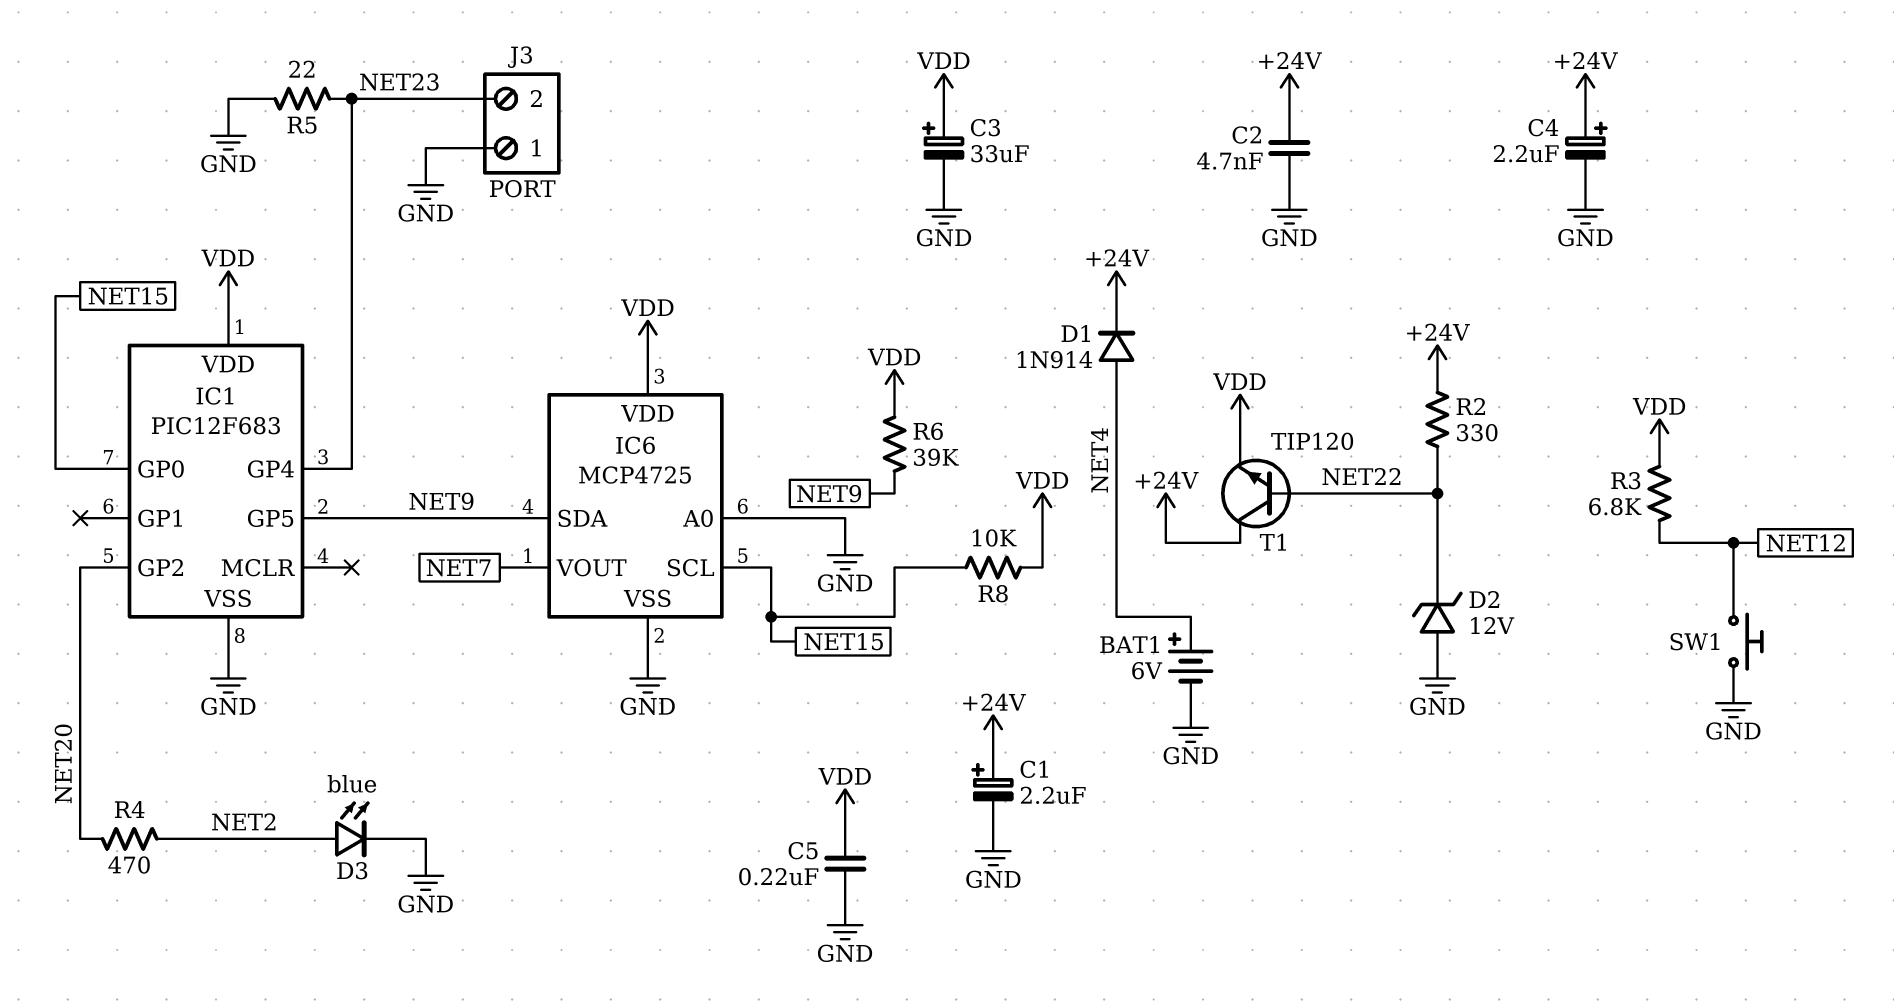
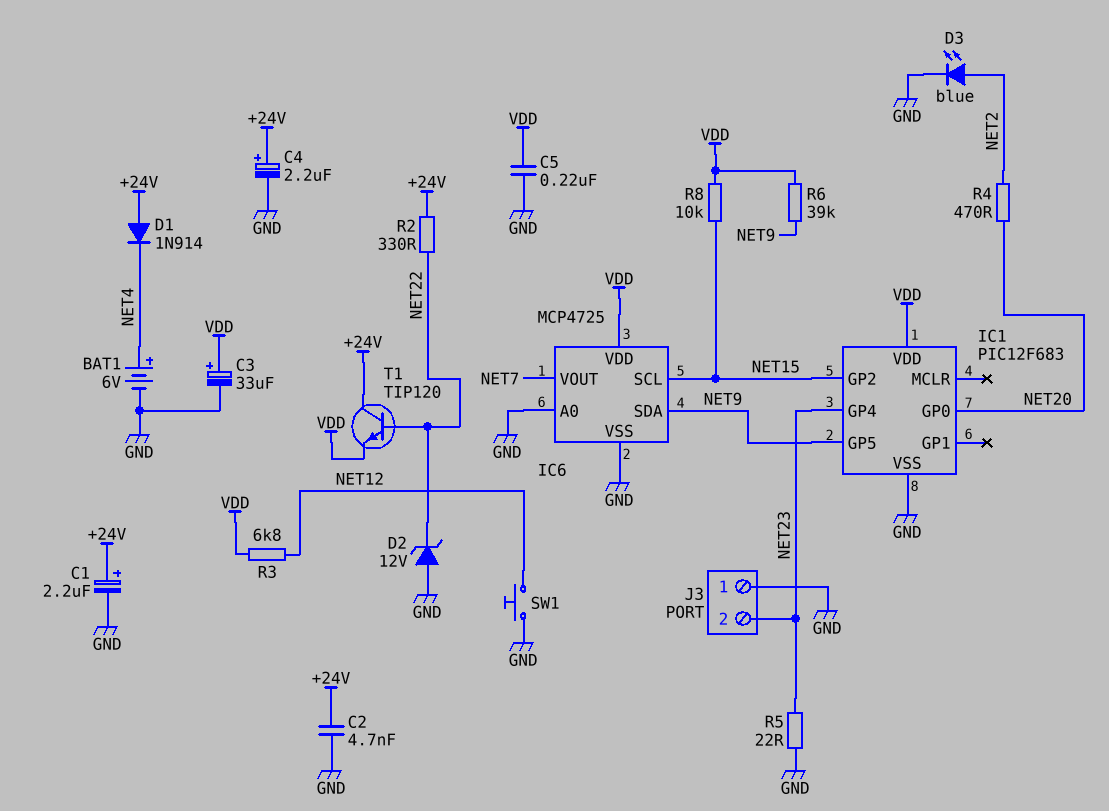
D1: diode 1N914 (A NET4, K +24V) -> diode 1N914 (A +24V, K NET4)
IC1 pin GP0: NET15 -> NET20
IC1 pin GP2: NET20 -> NET15

